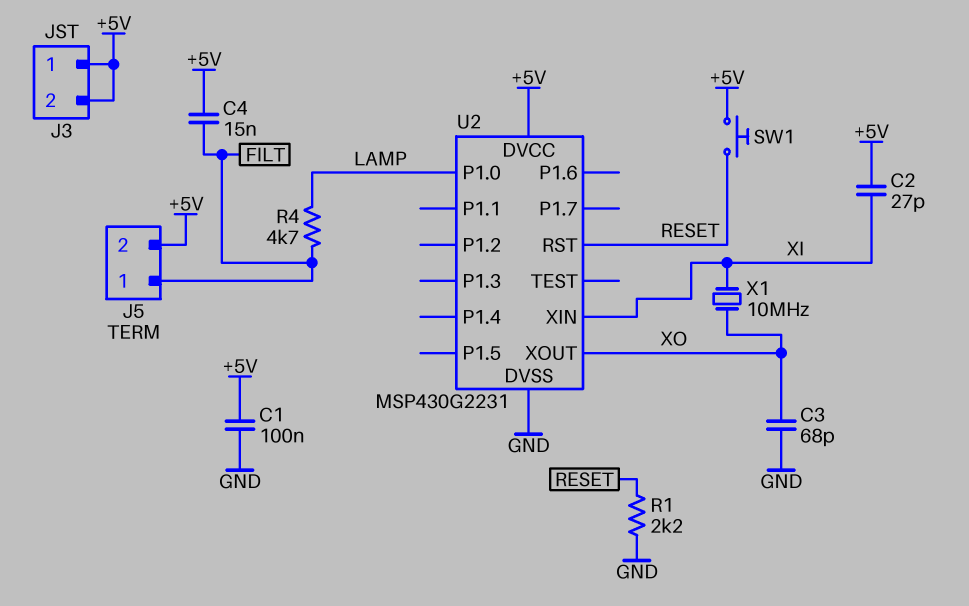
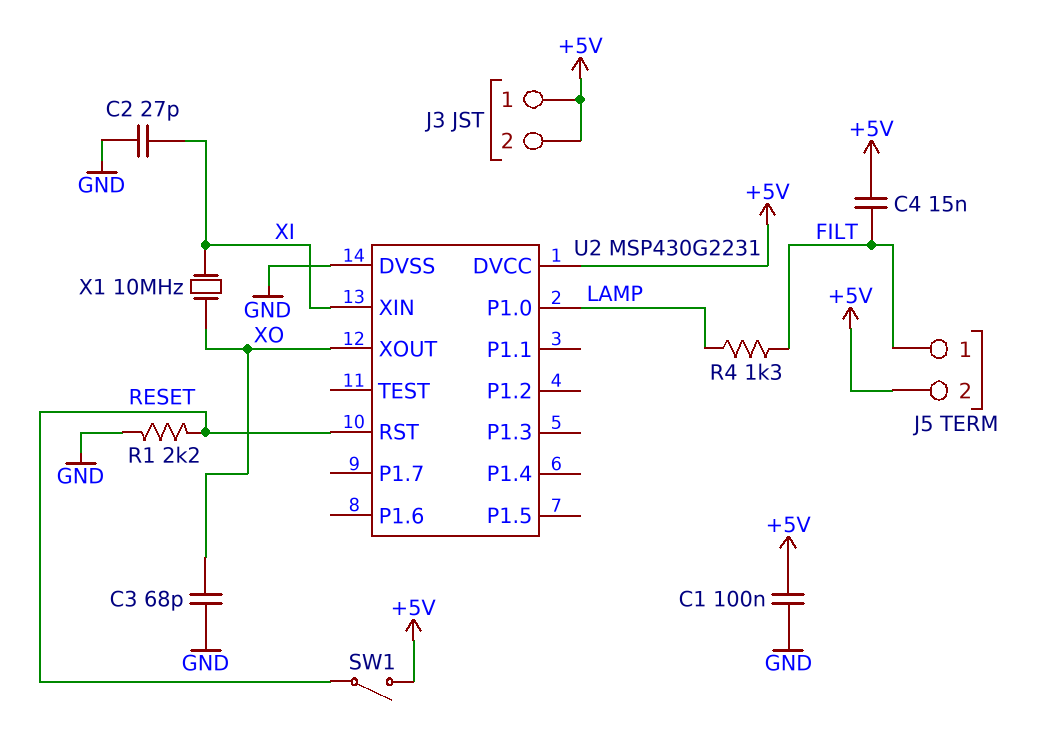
C2: 27pF (+5V, XI) -> 27pF (GND, XI)
R4: 4.7k (FILT, LAMP) -> 1.3k (FILT, LAMP)
SW1: button (+5V, RESET) -> switch (+5V, RESET)

